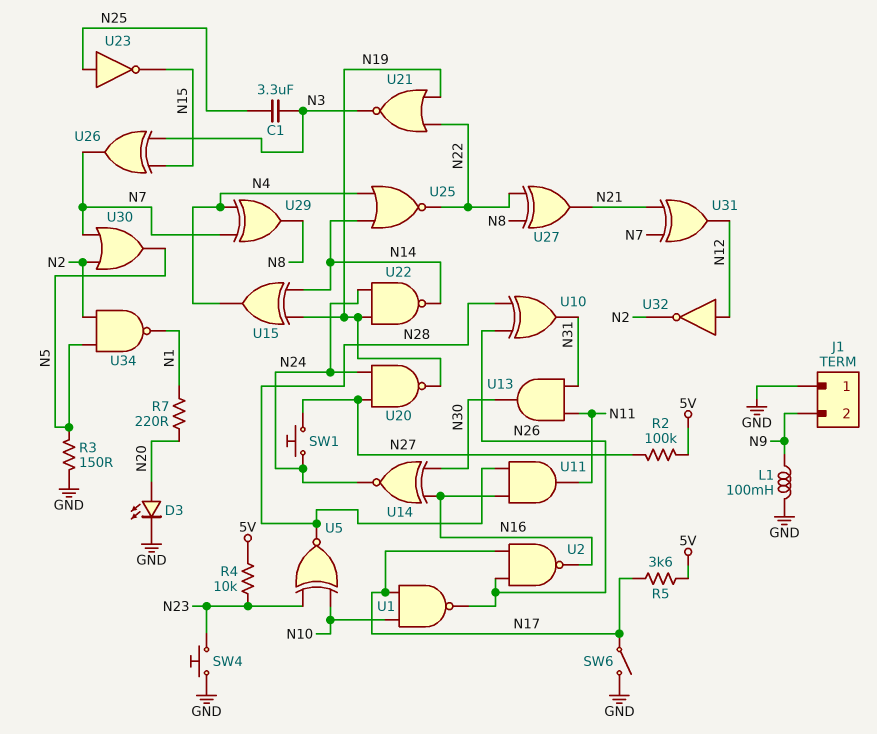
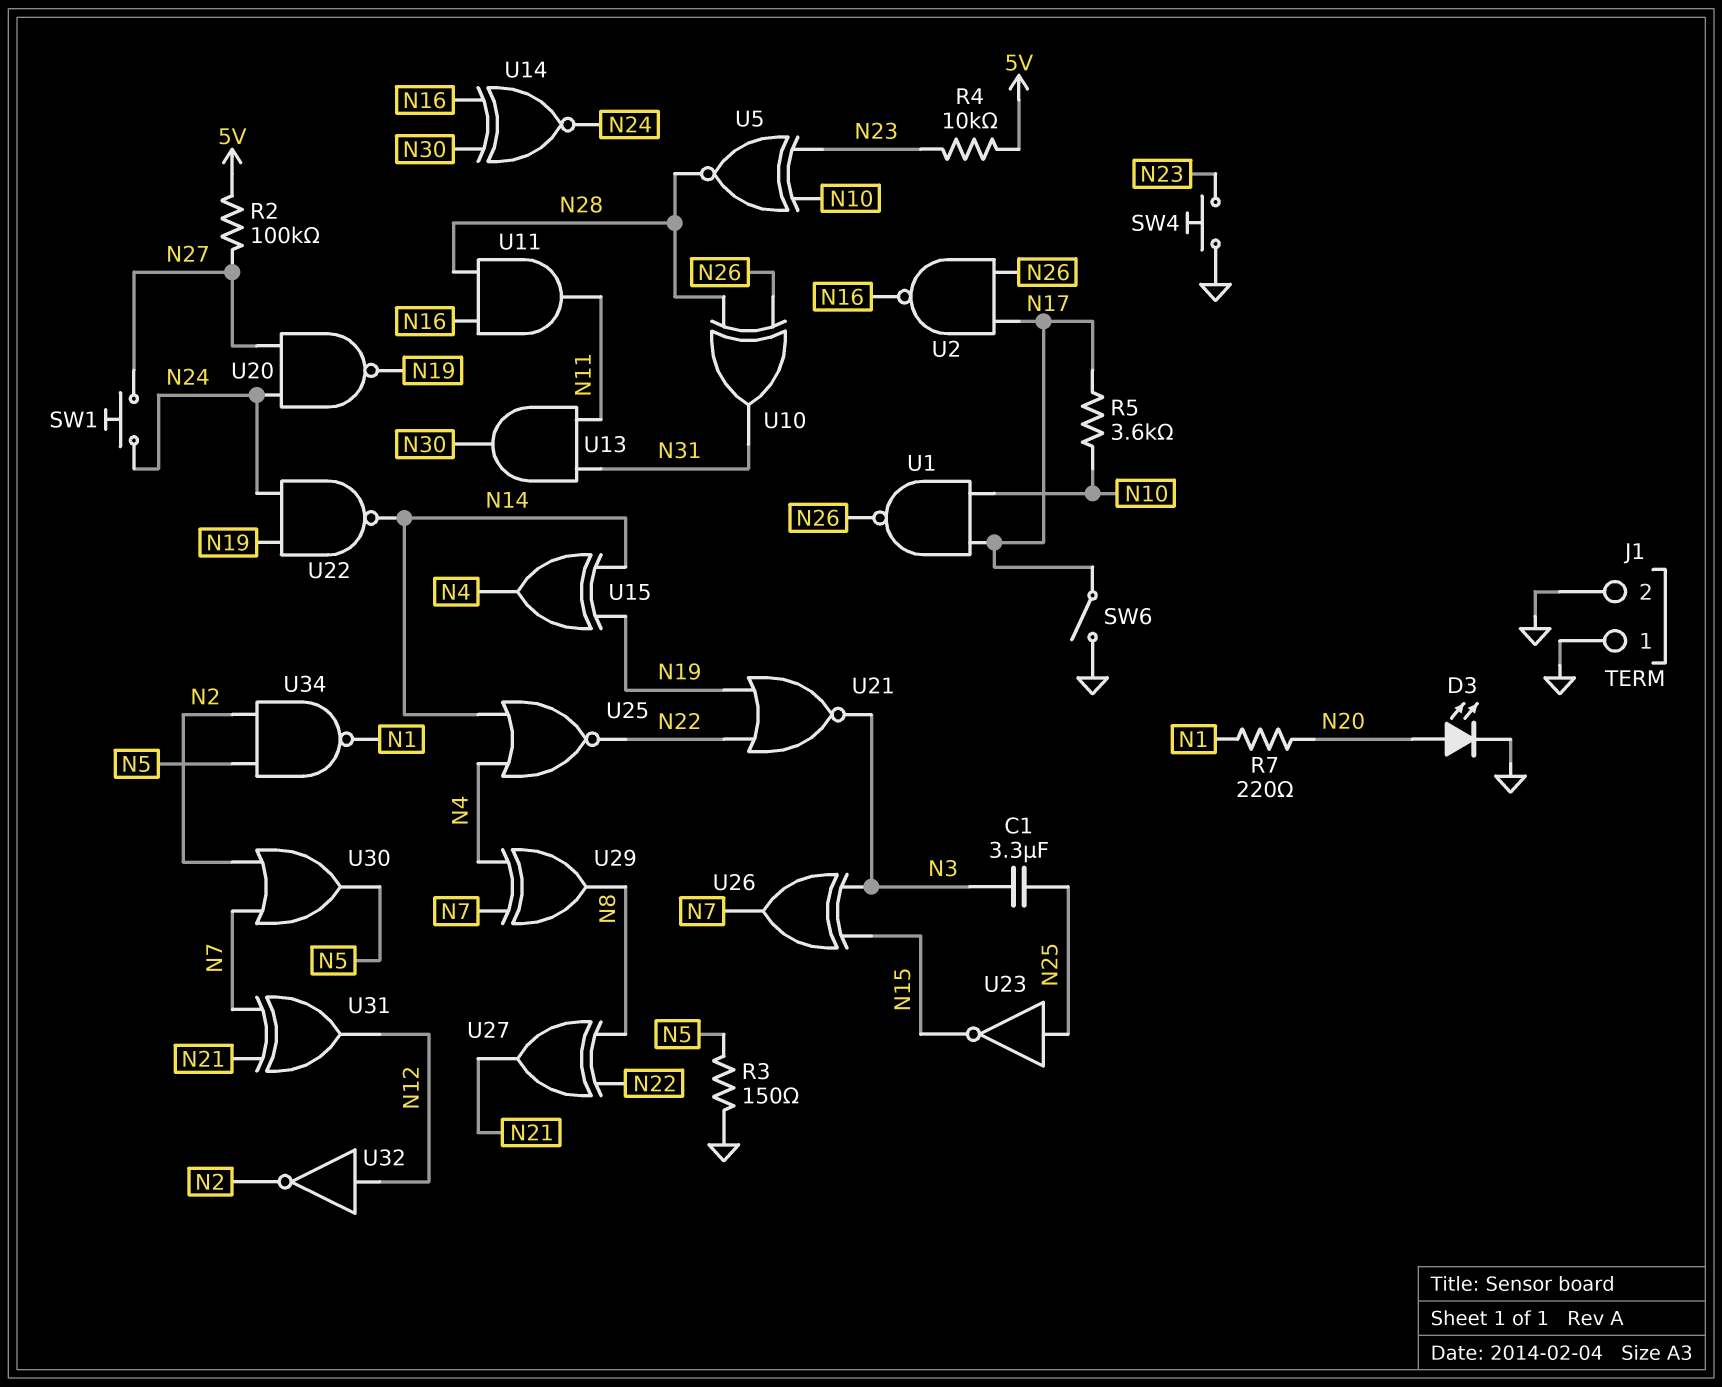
J1 pin 2: N9 -> GND
L1: 100mH (GND, N9) -> none
R5: 3.6k (5V, N17) -> 3.6k (N10, N17)

